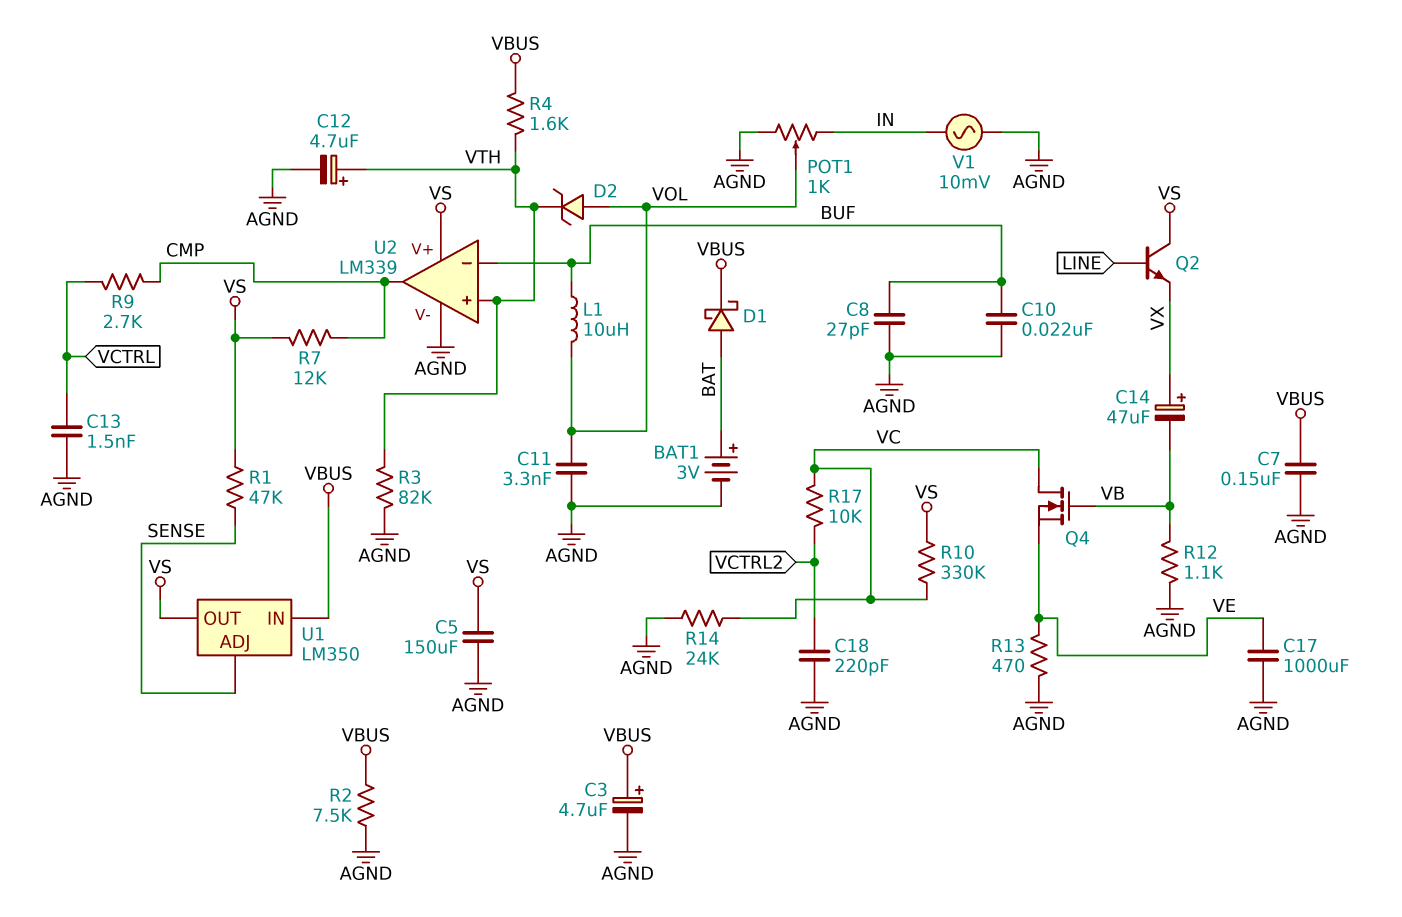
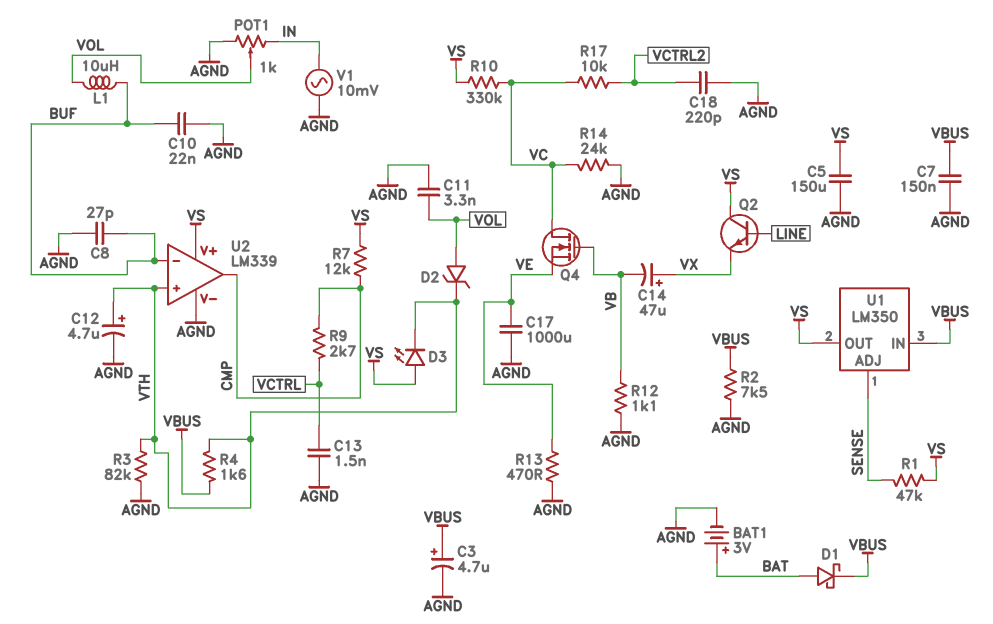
D3: none -> LED (A VS, K VTH)

